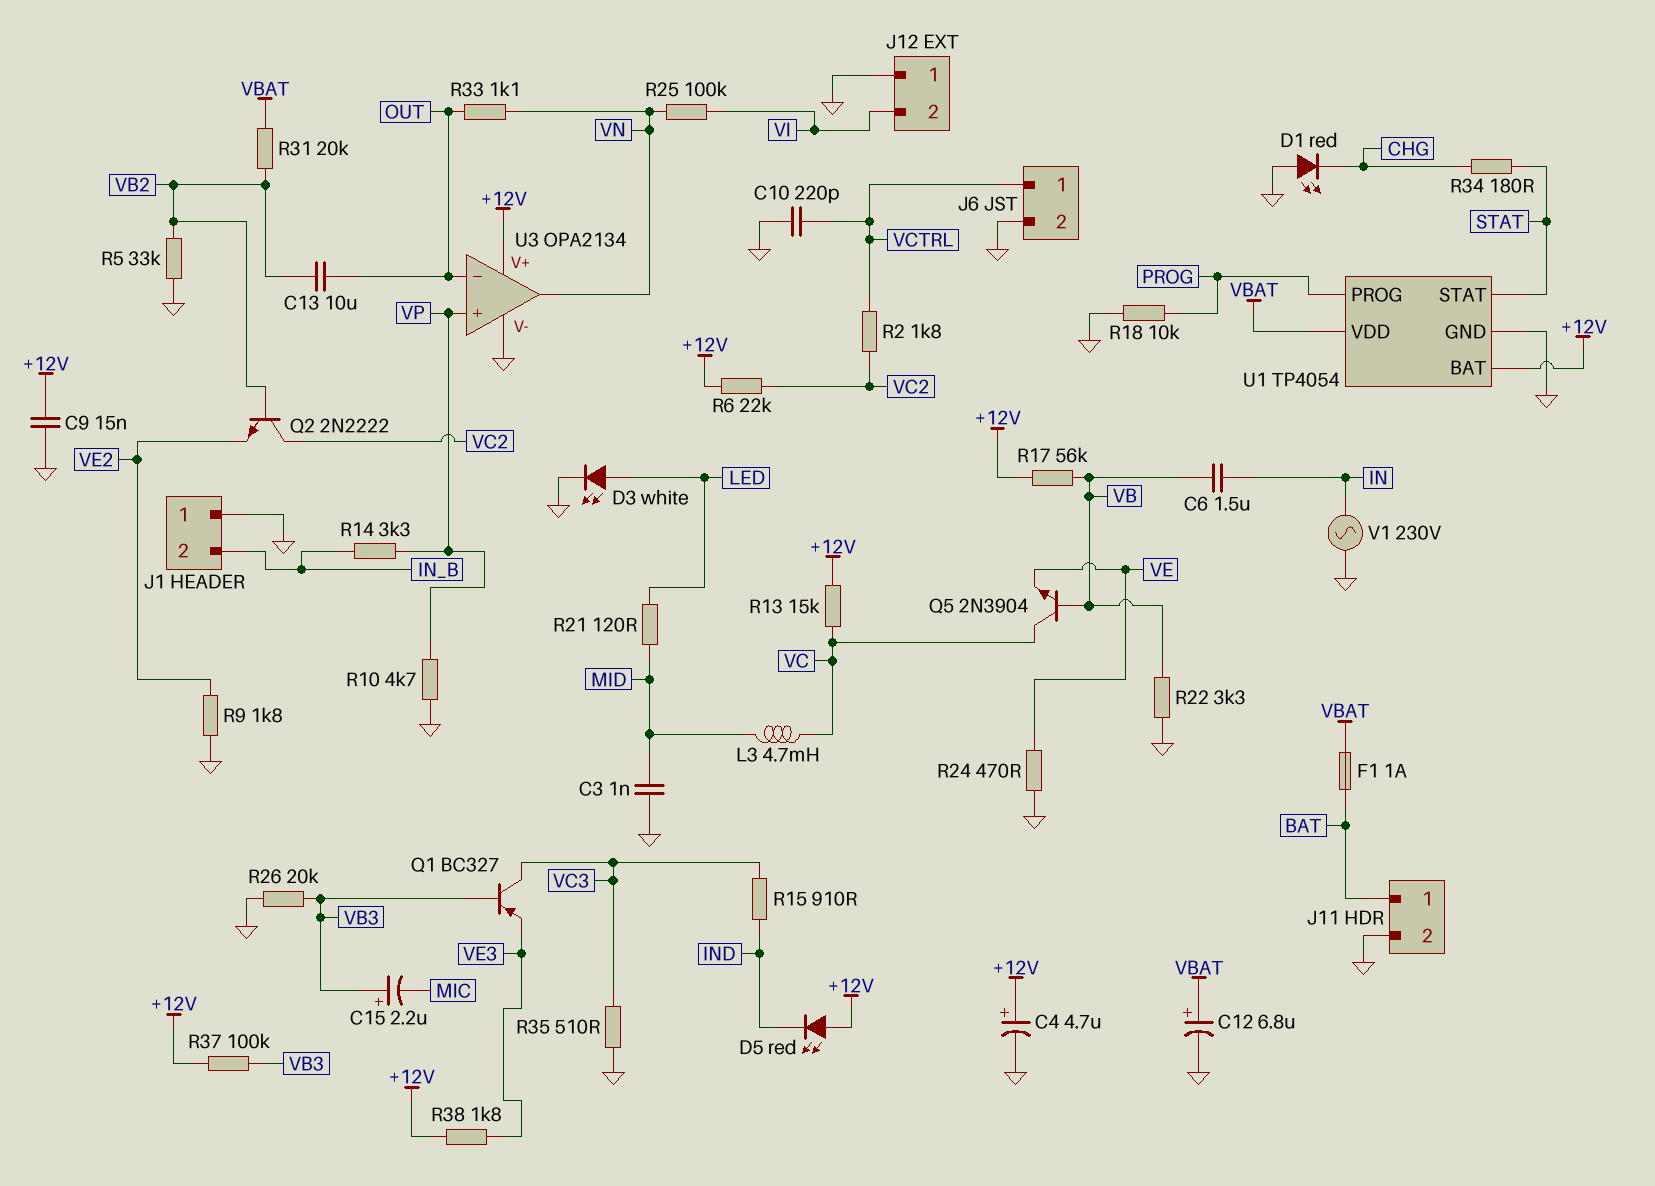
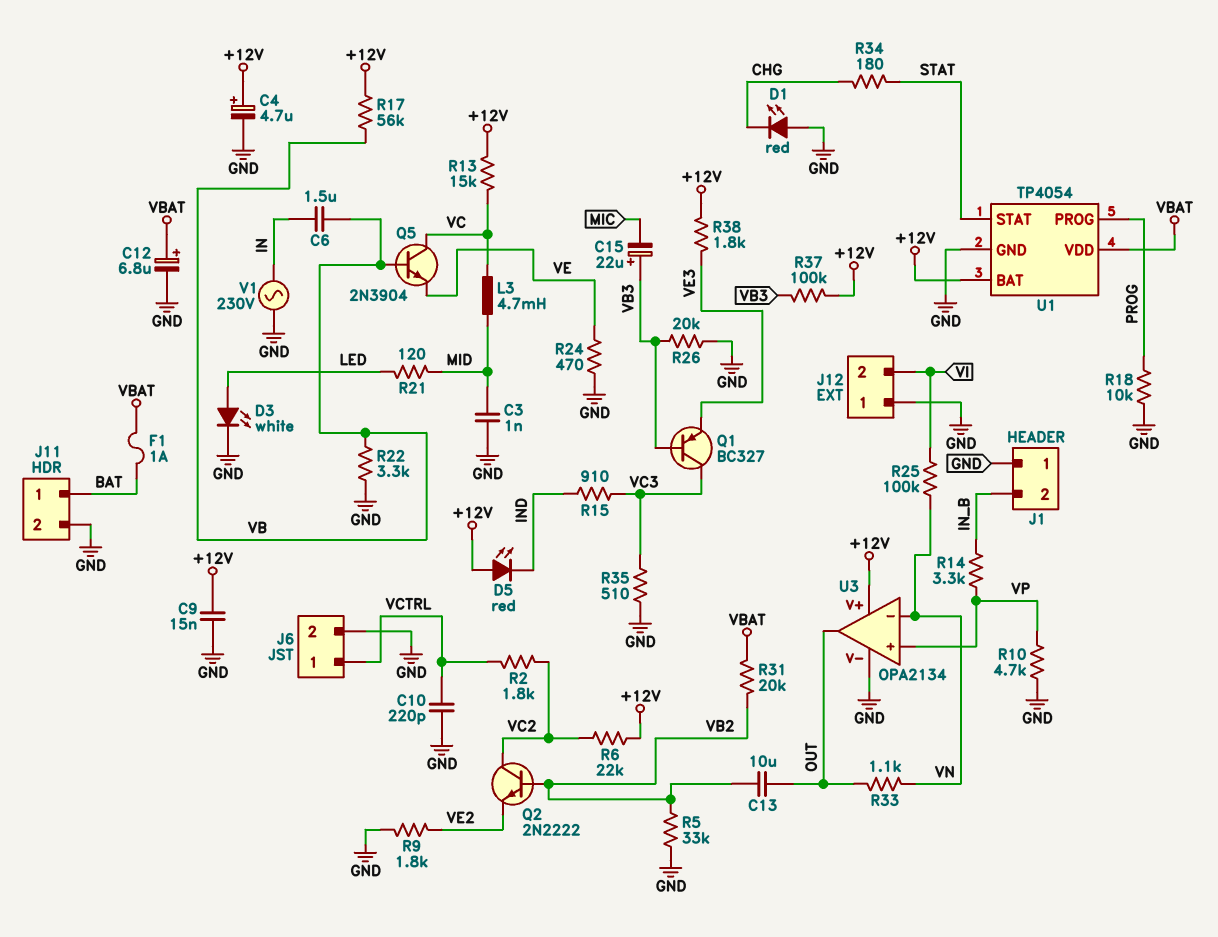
C15: 2.2uF (plus VB3, minus MIC) -> 22uF (plus VB3, minus MIC)
U3 pin in-: OUT -> VN
U3 pin out: VN -> OUT

